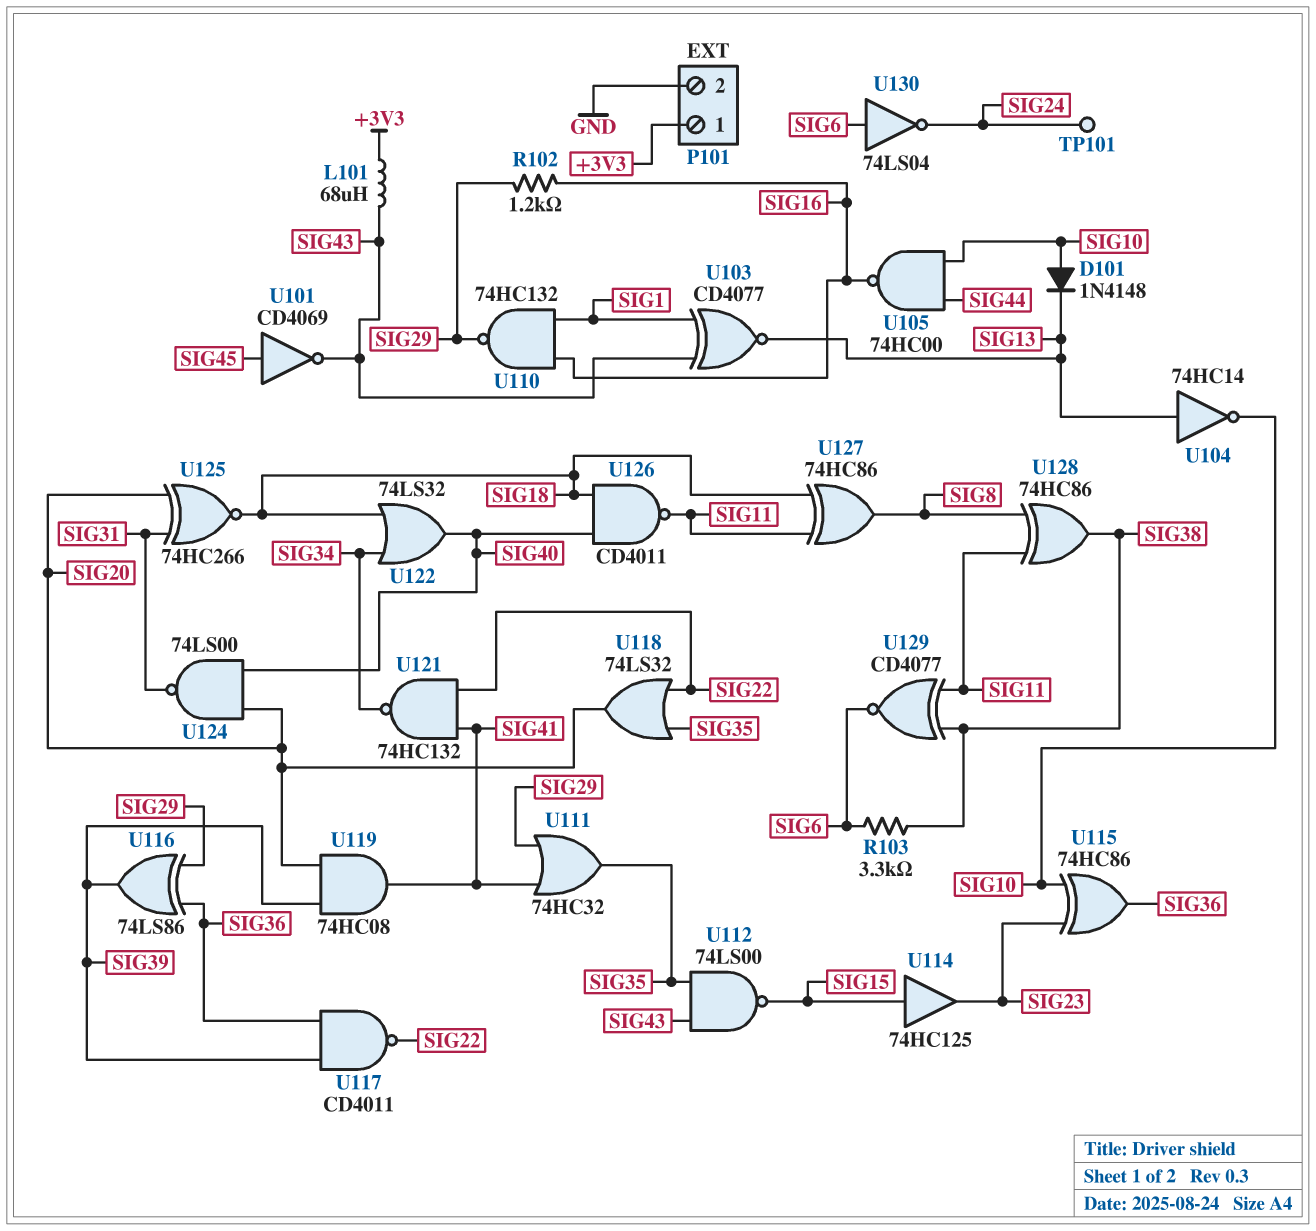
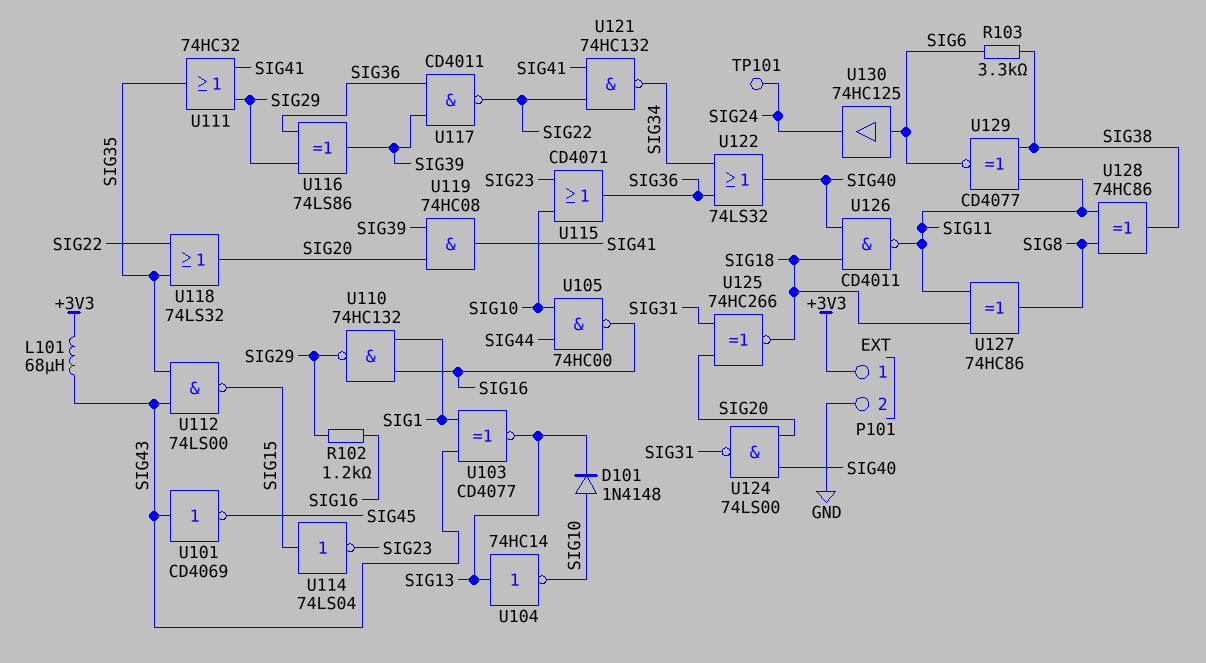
U101: NOT CD4069 (in SIG45, out SIG43) -> NOT CD4069 (in SIG43, out SIG45)
U114: buffer 74HC125 (in SIG15, out SIG23) -> NOT 74LS04 (in SIG15, out SIG23)
U115: XOR 74HC86 (in SIG10, in SIG23, out SIG36) -> OR CD4071 (in SIG10, in SIG23, out SIG36)
U122: OR 74LS32 (in SIG18, in SIG34, out SIG40) -> OR 74LS32 (in SIG34, in SIG36, out SIG40)
U130: NOT 74LS04 (in SIG6, out SIG24) -> buffer 74HC125 (in SIG6, out SIG24)

